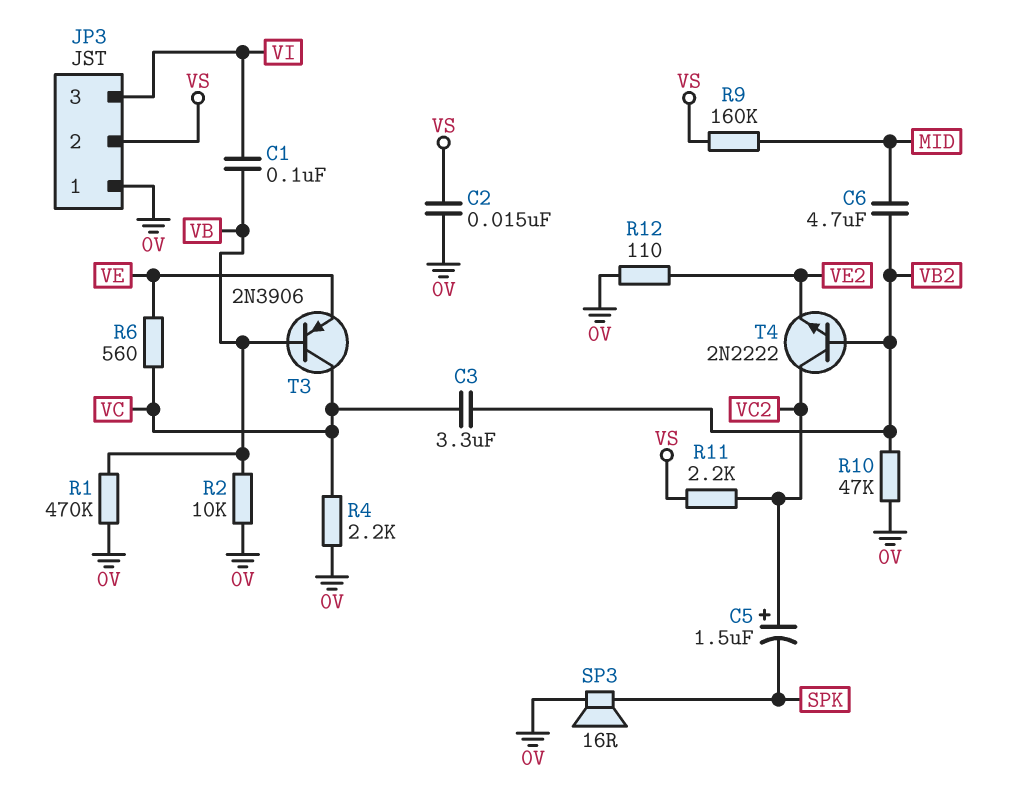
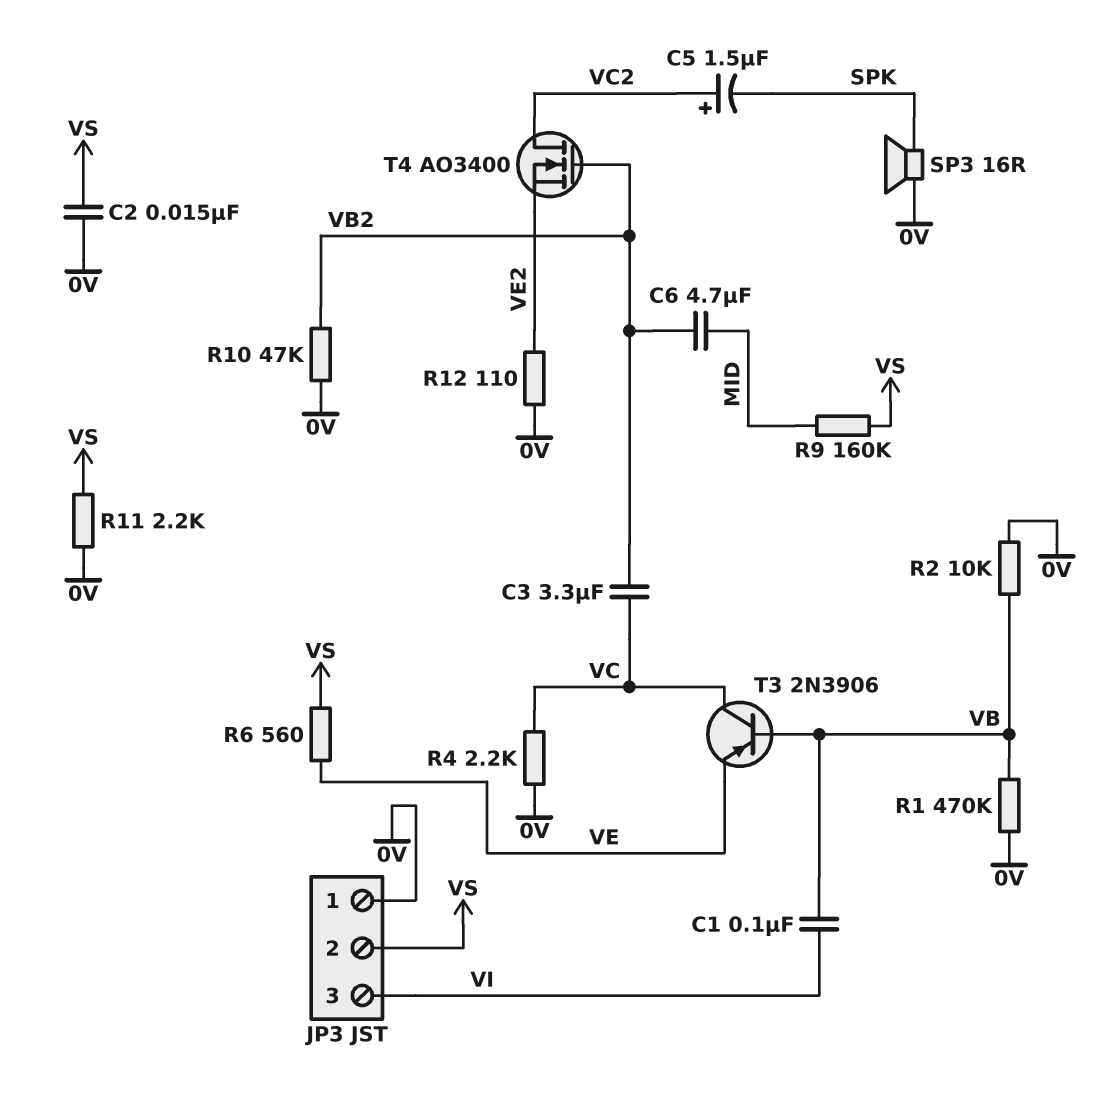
R6: 560 (VC, VE) -> 560 (VE, VS)
R11: 2.2k (VC2, VS) -> 2.2k (0V, VS)
T4: NPN 2N2222 (B VB2, C VC2, E VE2) -> NMOS AO3400 (G VB2, D VC2, S VE2)

